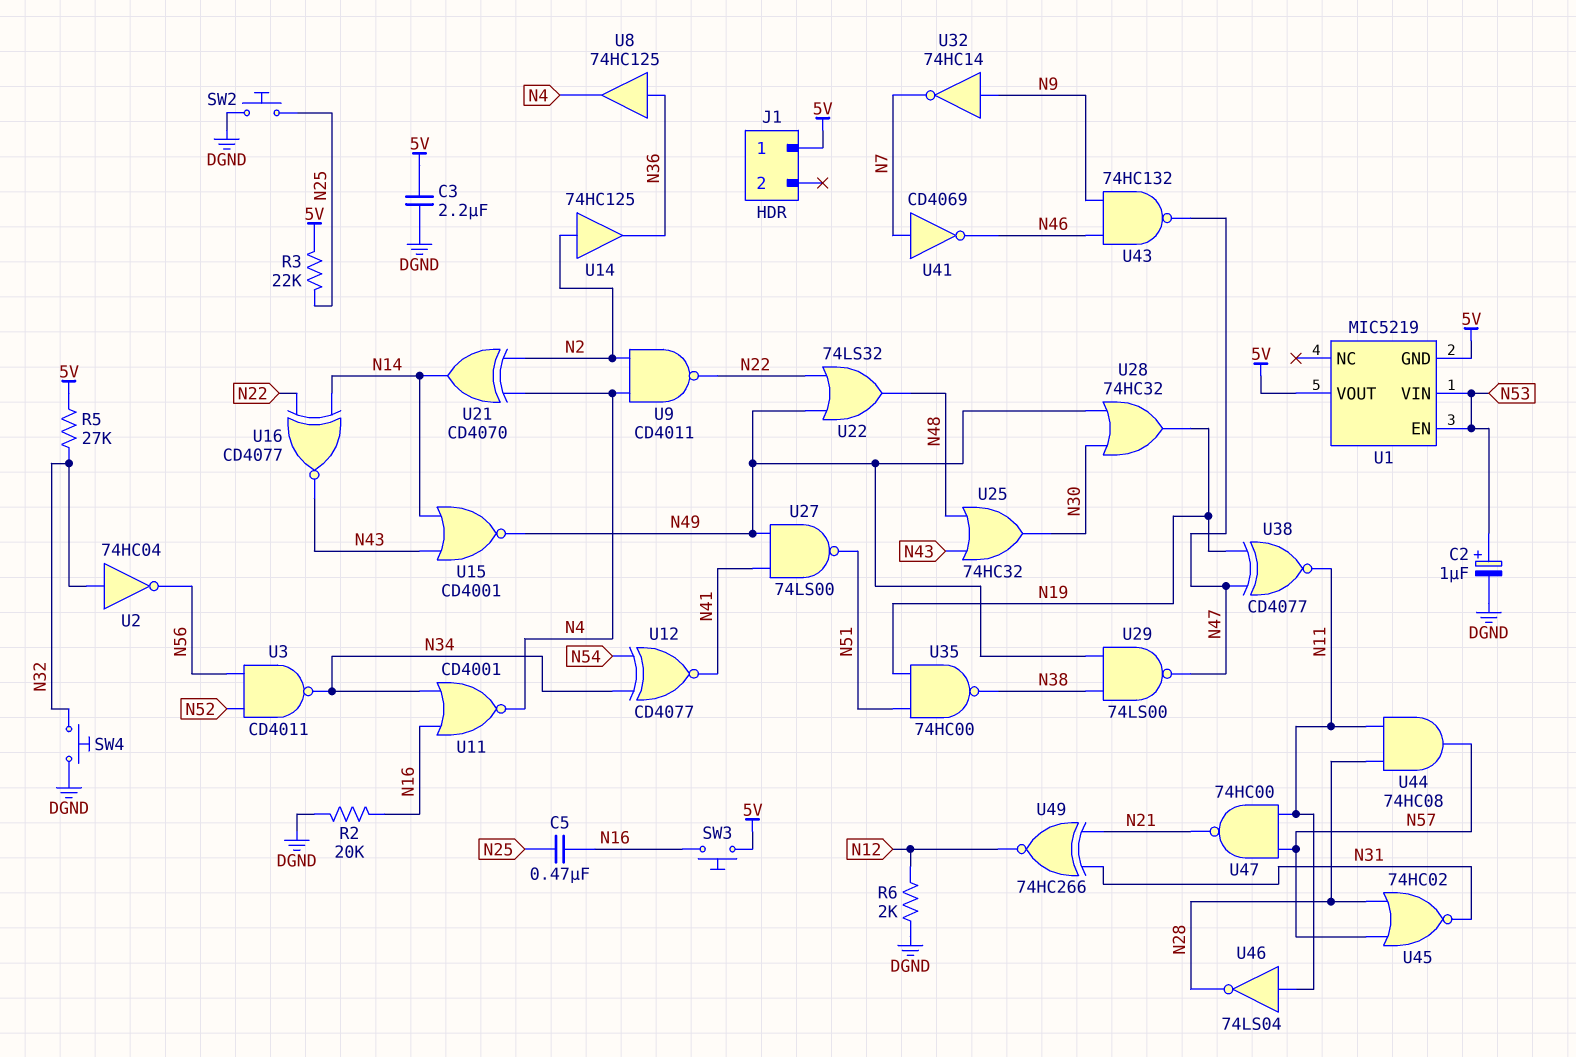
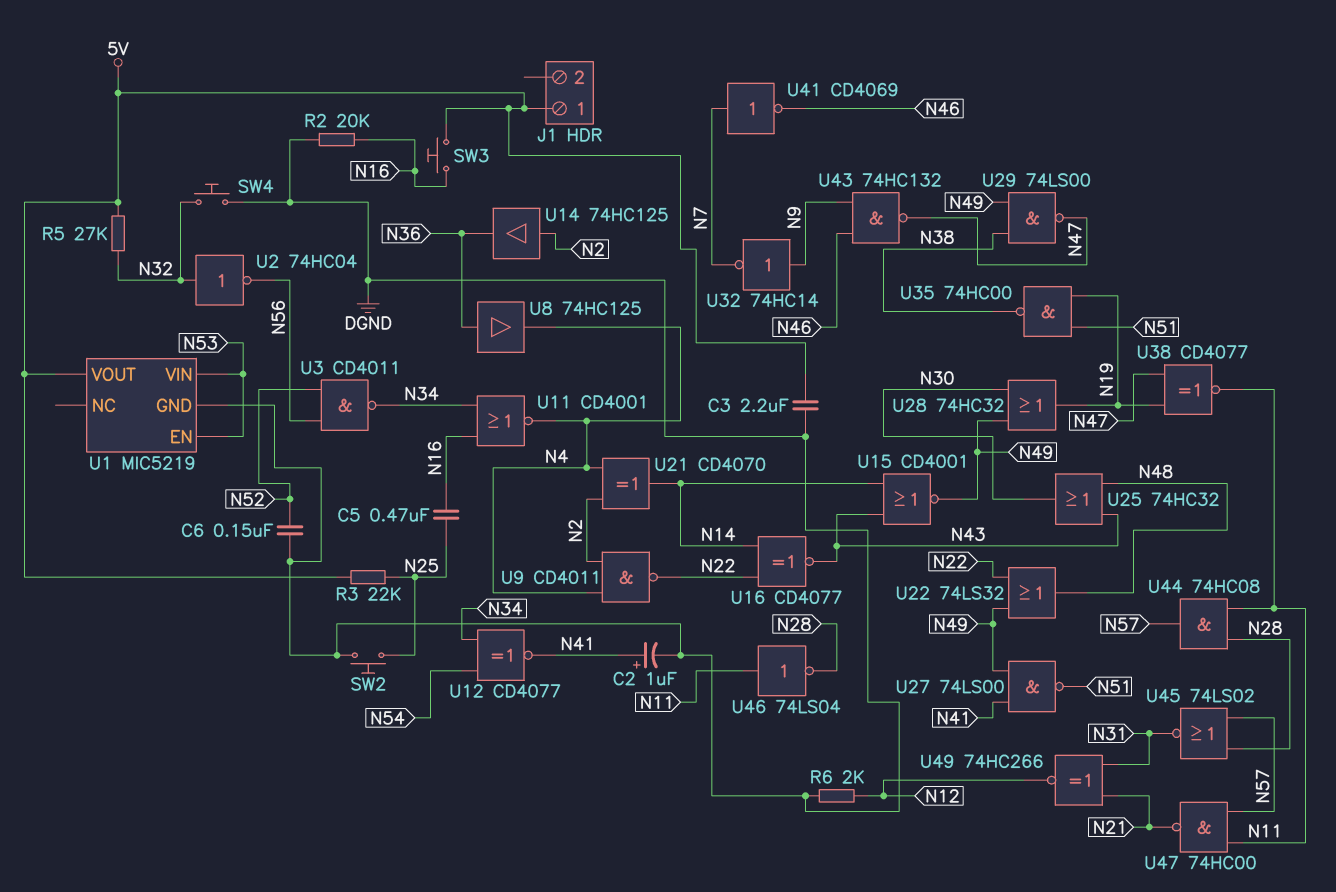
C2: 1uF (plus N53, minus DGND) -> 1uF (plus N41, minus DGND)
C6: none -> 150nF (DGND, N52)
U1 pin GND: 5V -> DGND
U45: NOR 74HC02 (in N28, in N57, out N31) -> NOR 74LS02 (in N28, in N57, out N31)

